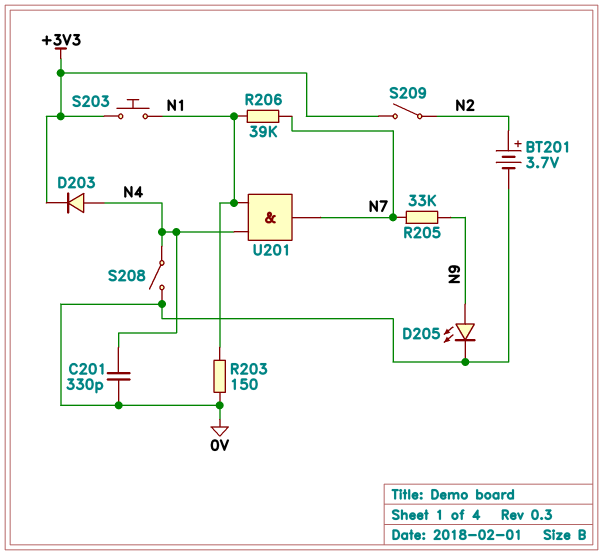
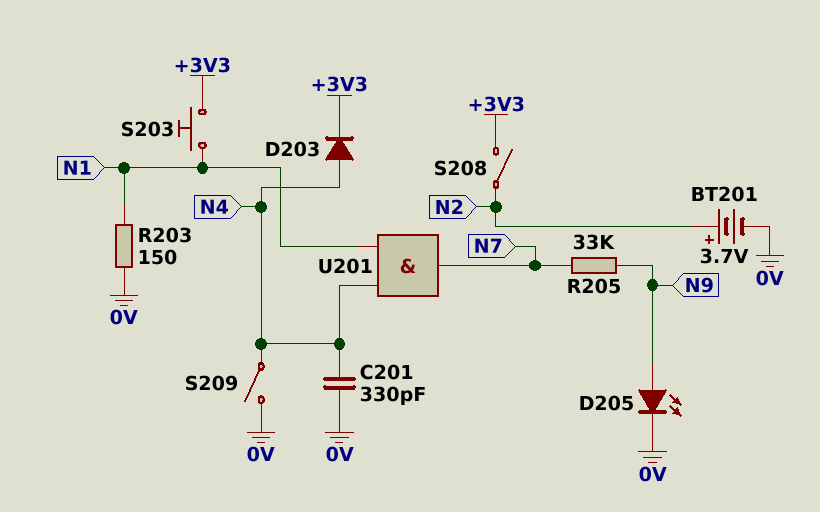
R206: 39k (N1, N7) -> none
S208: switch (0V, N4) -> switch (+3V3, N2)
S209: switch (+3V3, N2) -> switch (0V, N4)

